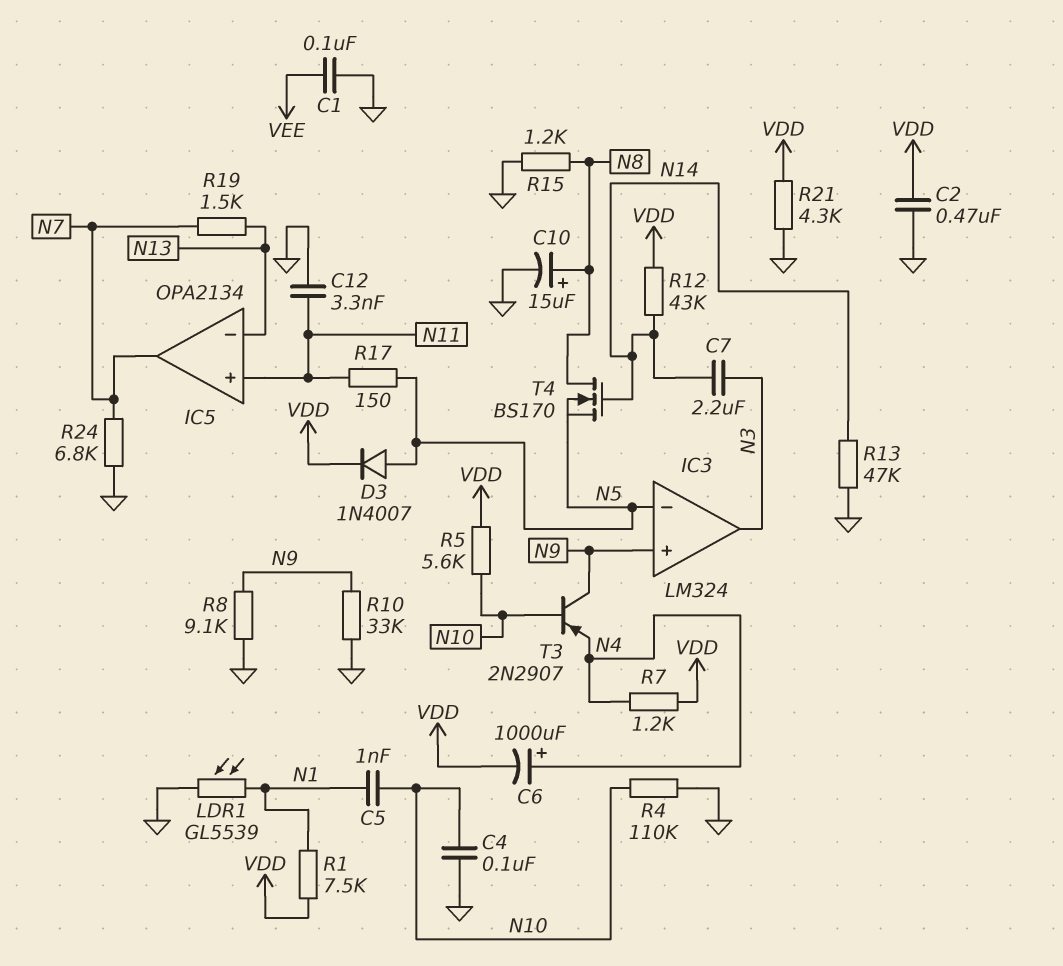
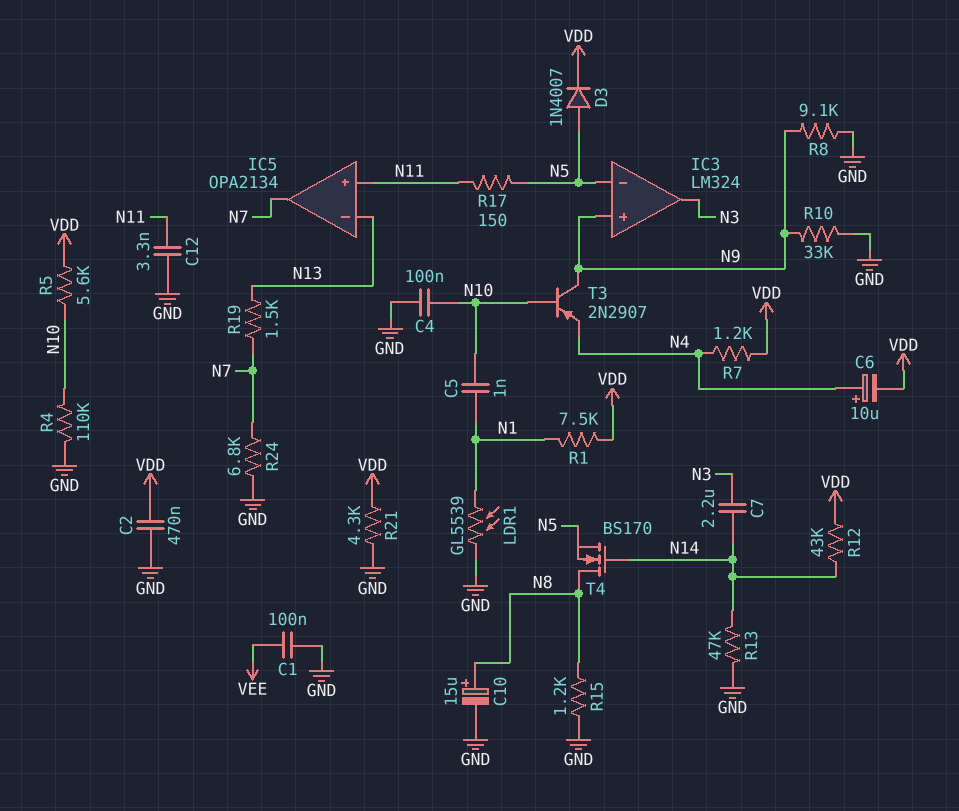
C6: 1000uF (plus N4, minus VDD) -> 10uF (plus N4, minus VDD)

